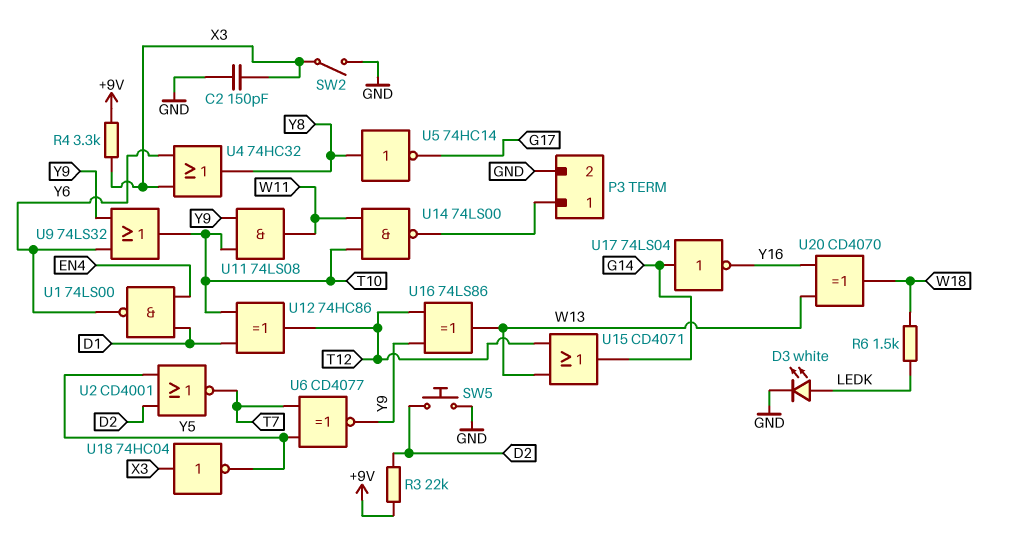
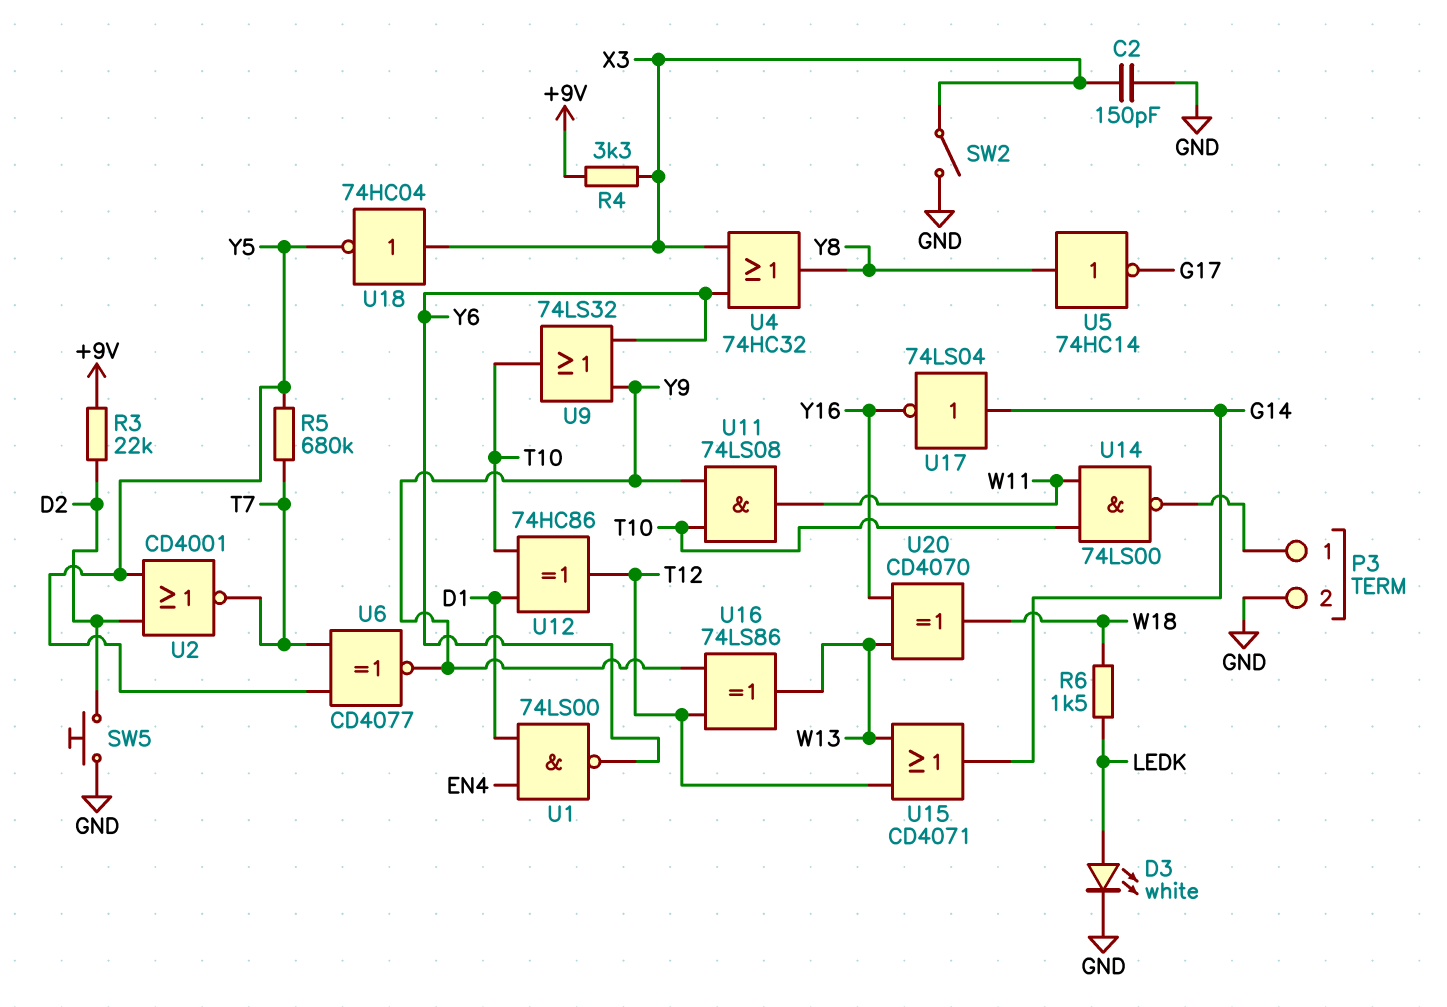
R5: none -> 680k (T7, Y5)

